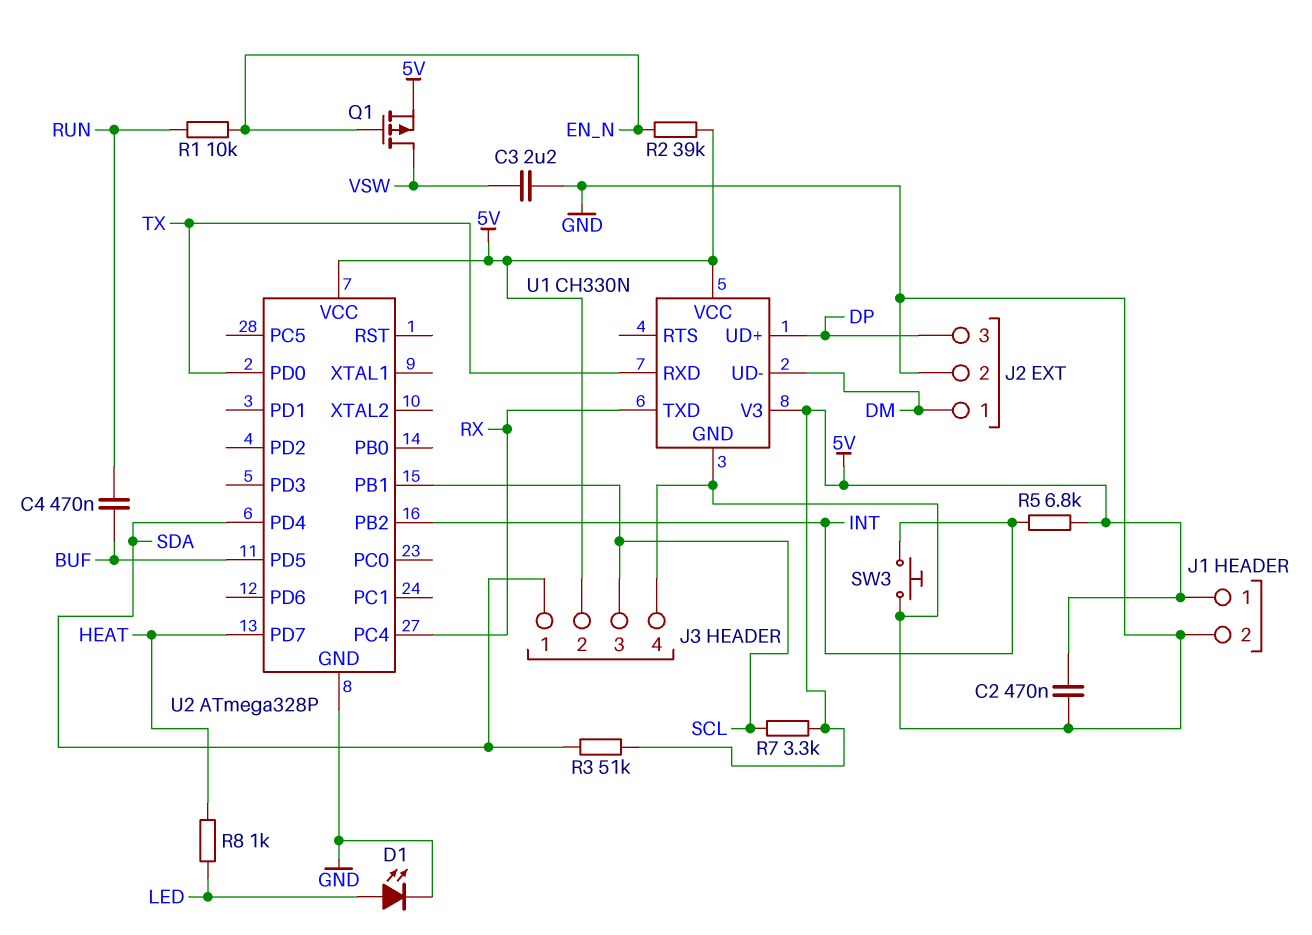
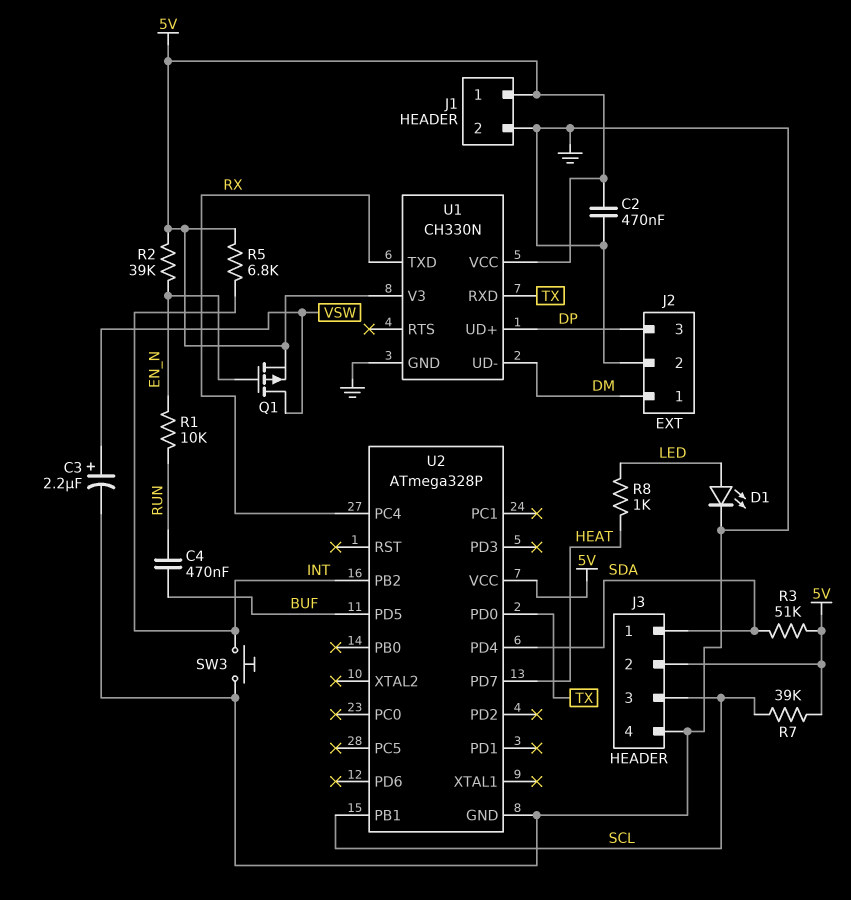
C3: 2.2uF (GND, VSW) -> 2.2uF (plus VSW, minus GND)
R7: 3.3k (5V, SCL) -> 39k (5V, SCL)

